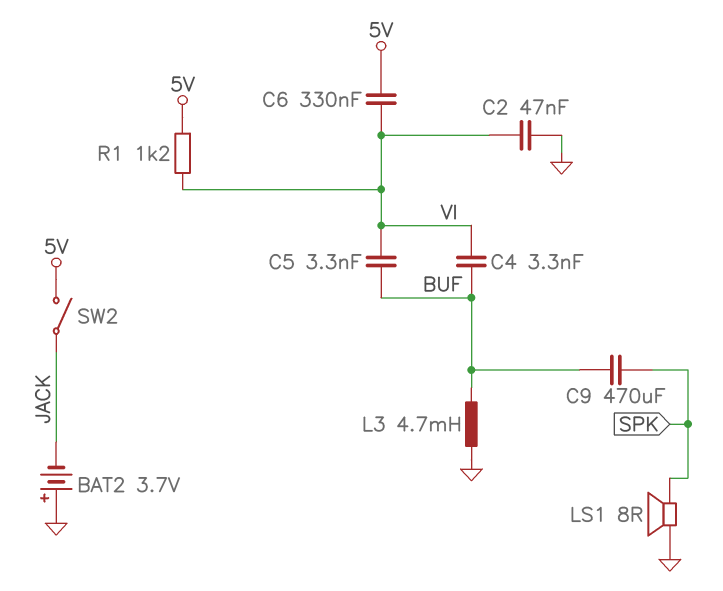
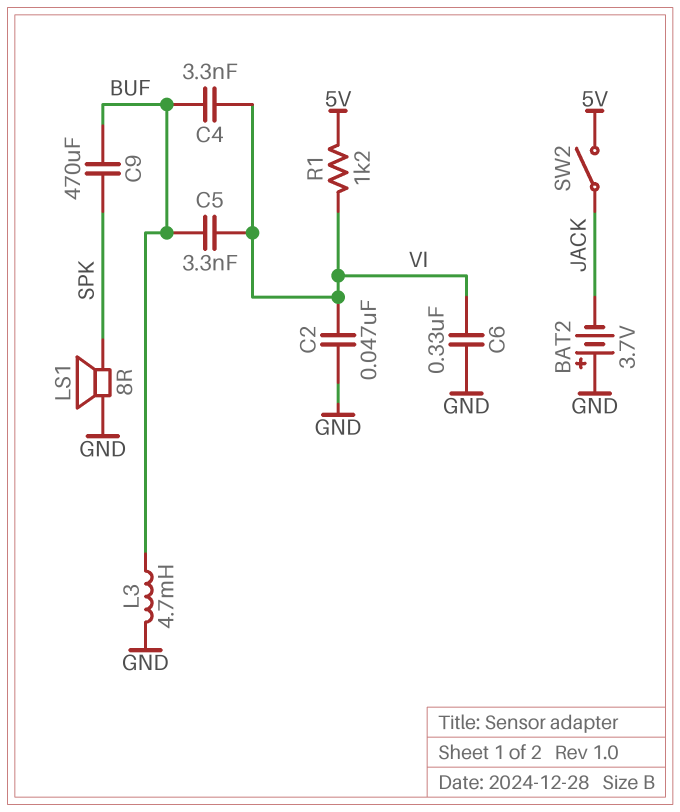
C6: 330nF (5V, VI) -> 330nF (GND, VI)

